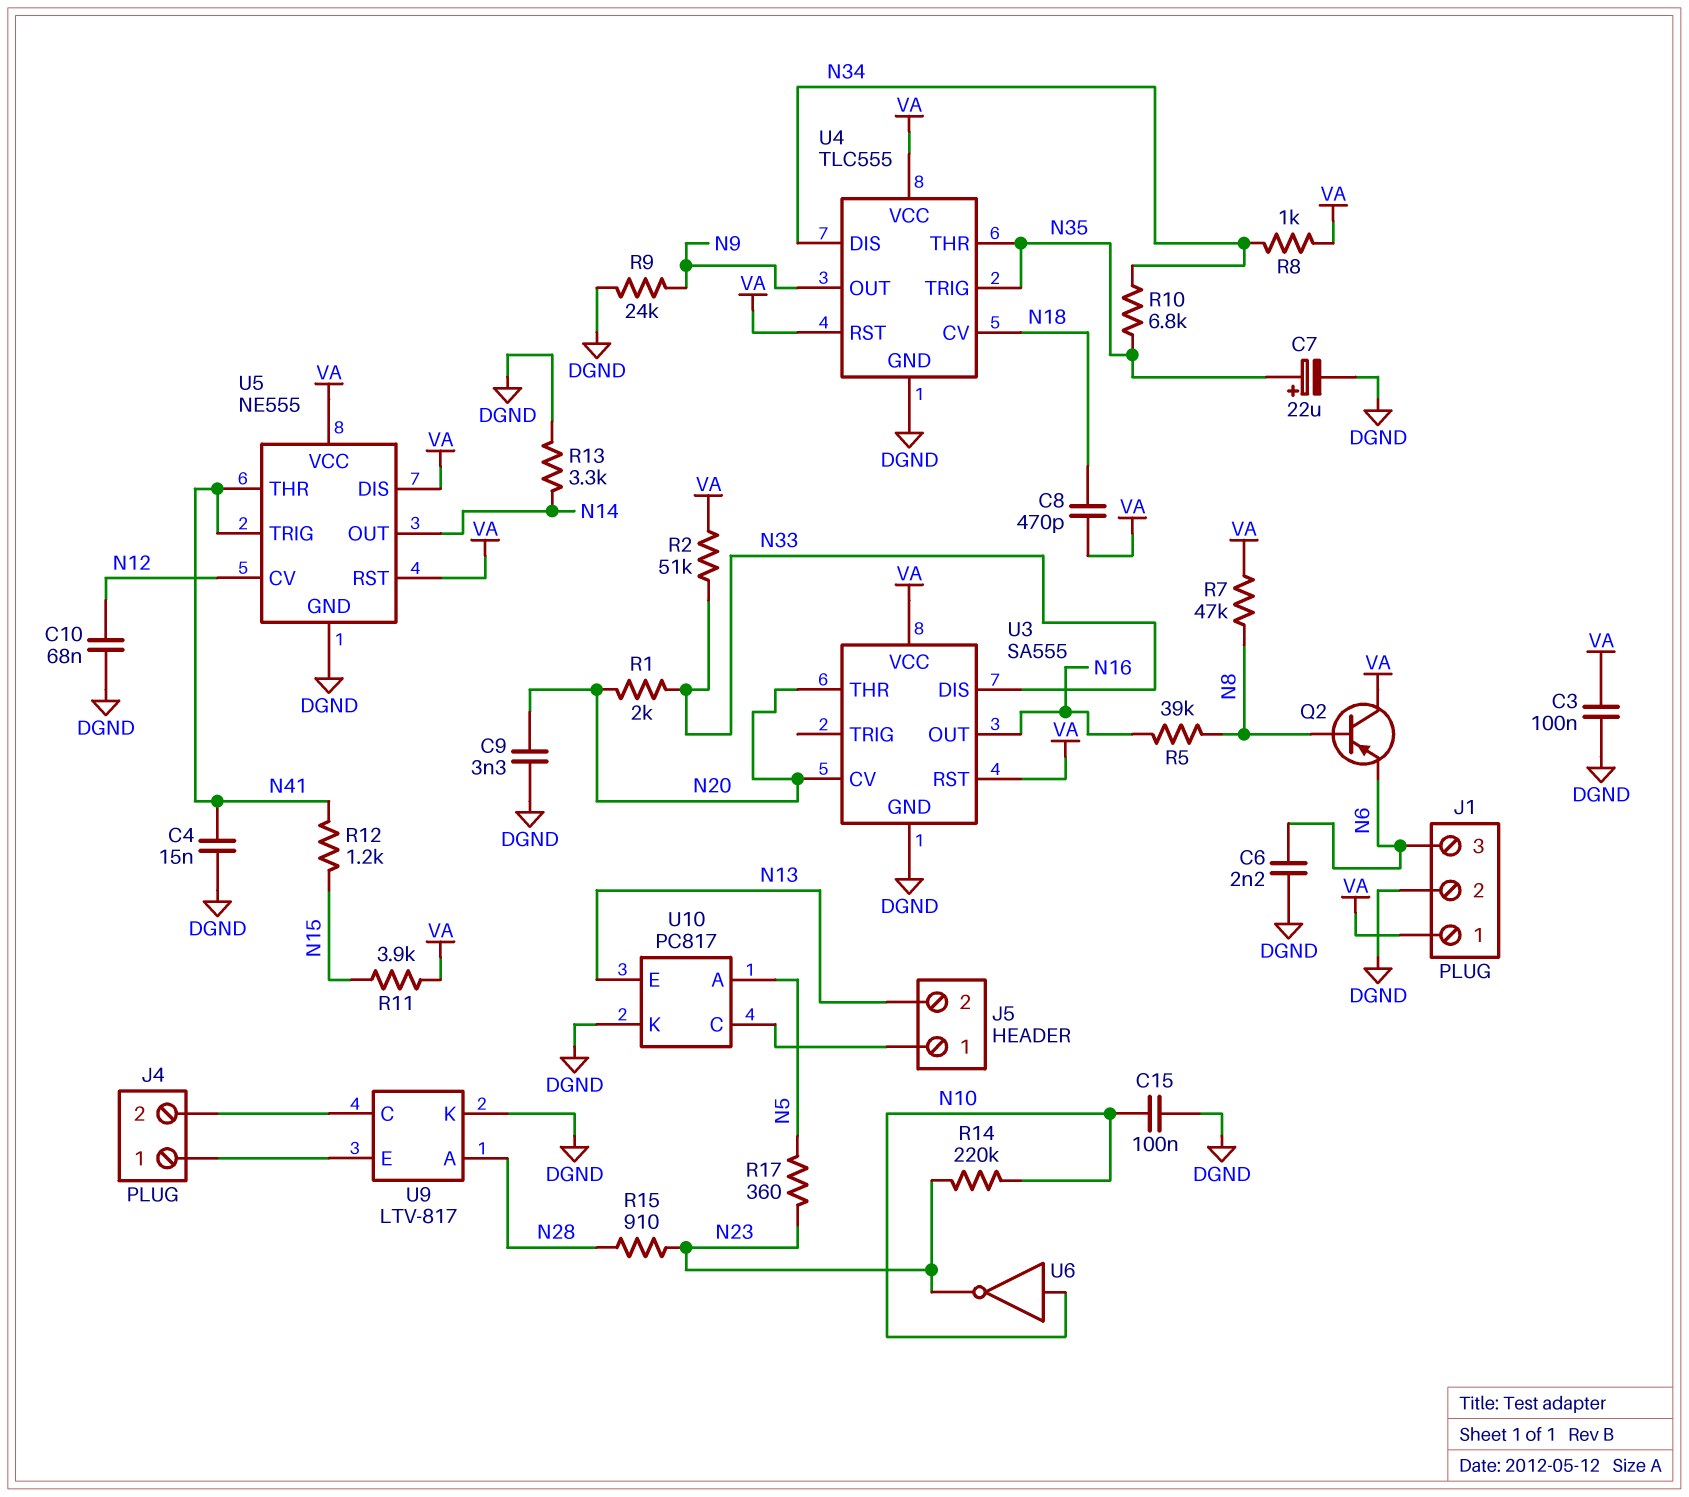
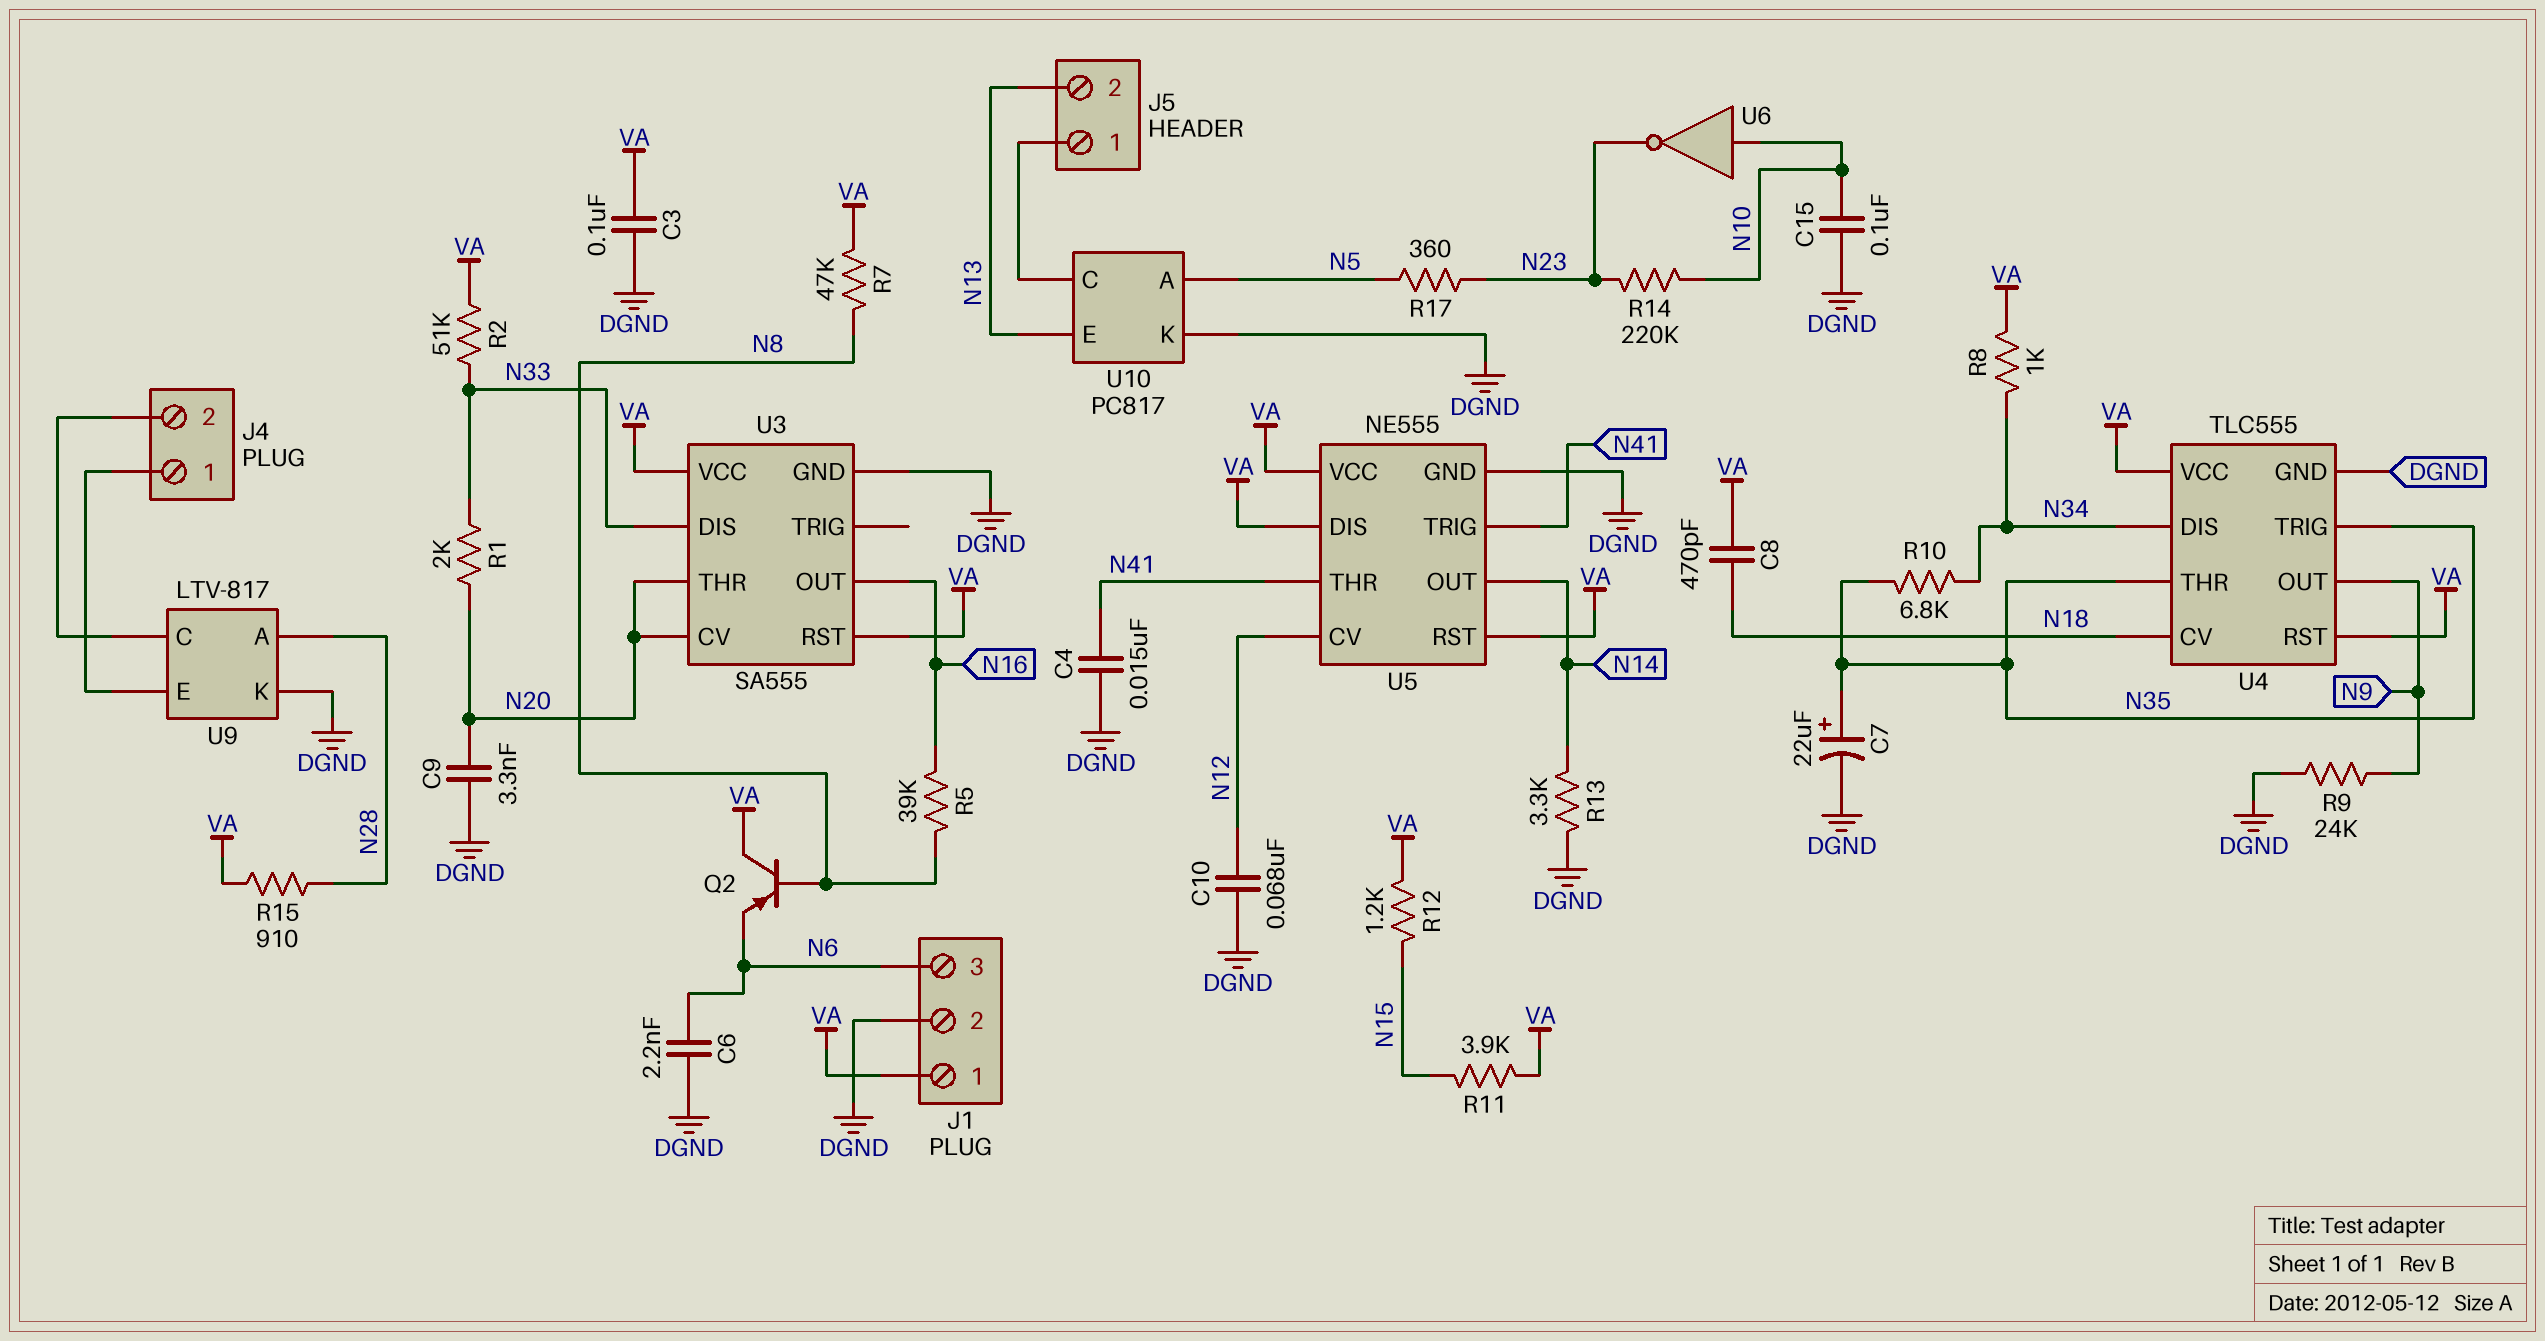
R12: 1.2k (N15, N41) -> 1.2k (N15, VA)
R15: 910 (N23, N28) -> 910 (N28, VA)

